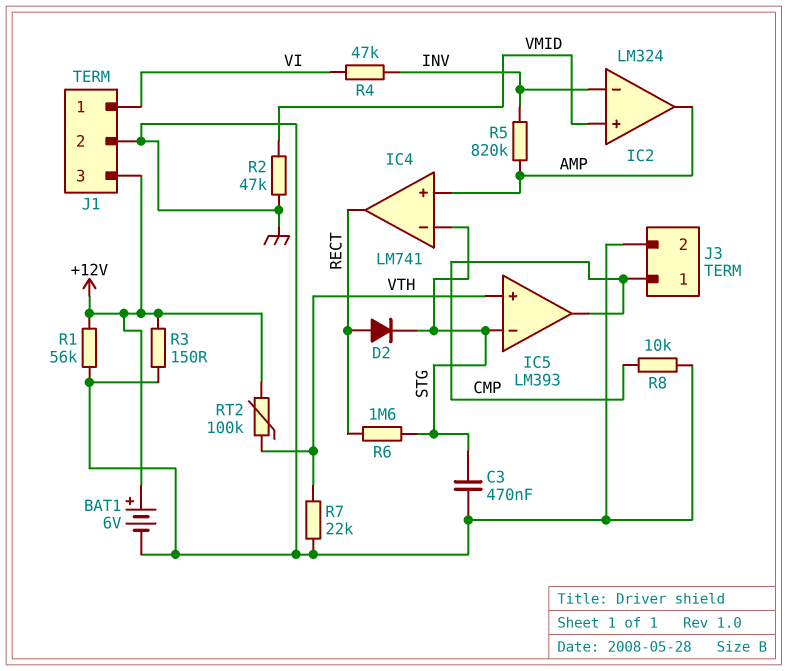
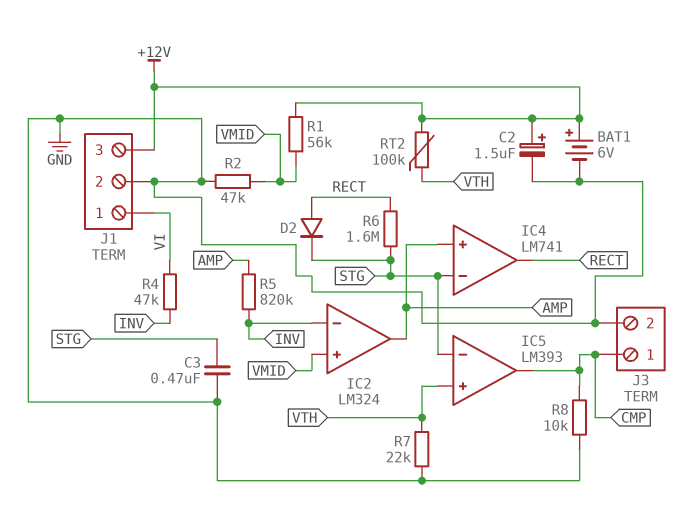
C2: none -> 1.5uF (plus +12V, minus GND)
R1: 56k (+12V, GND) -> 56k (+12V, VMID)
R3: 150 (+12V, GND) -> none

